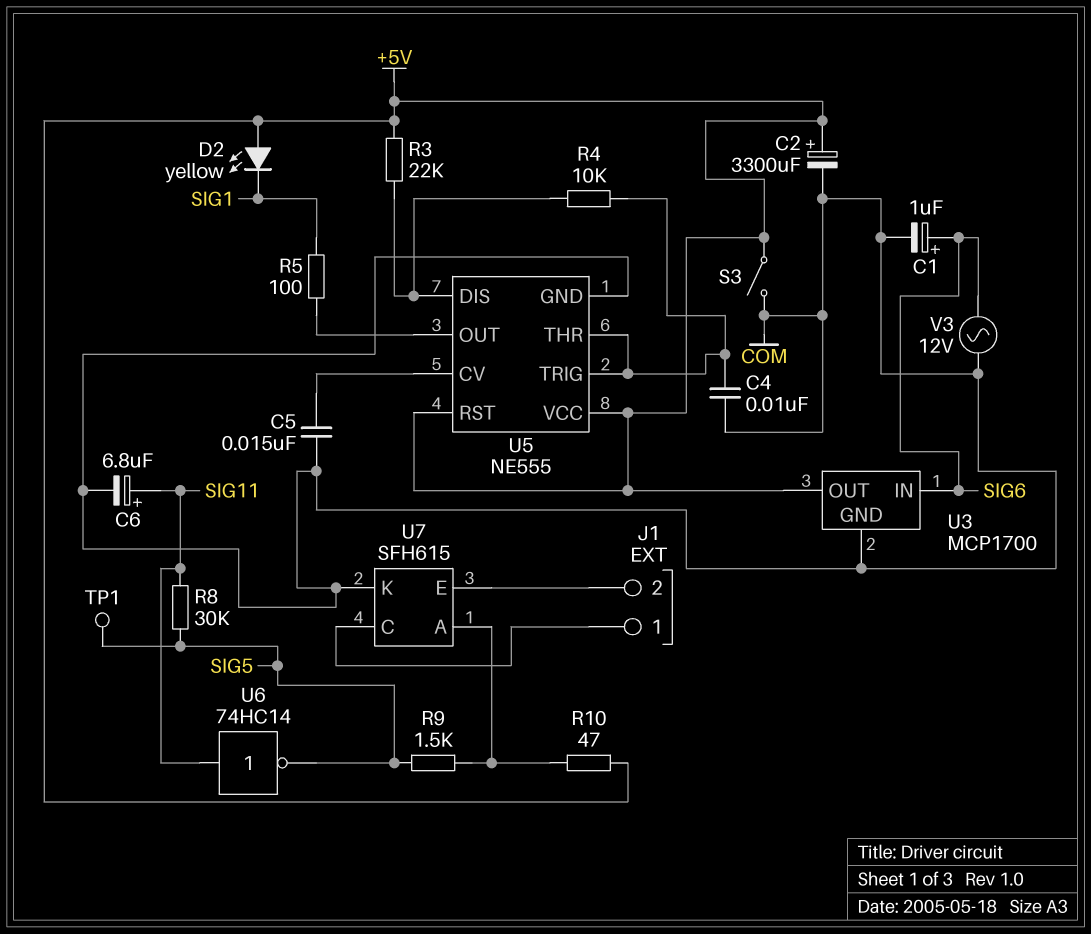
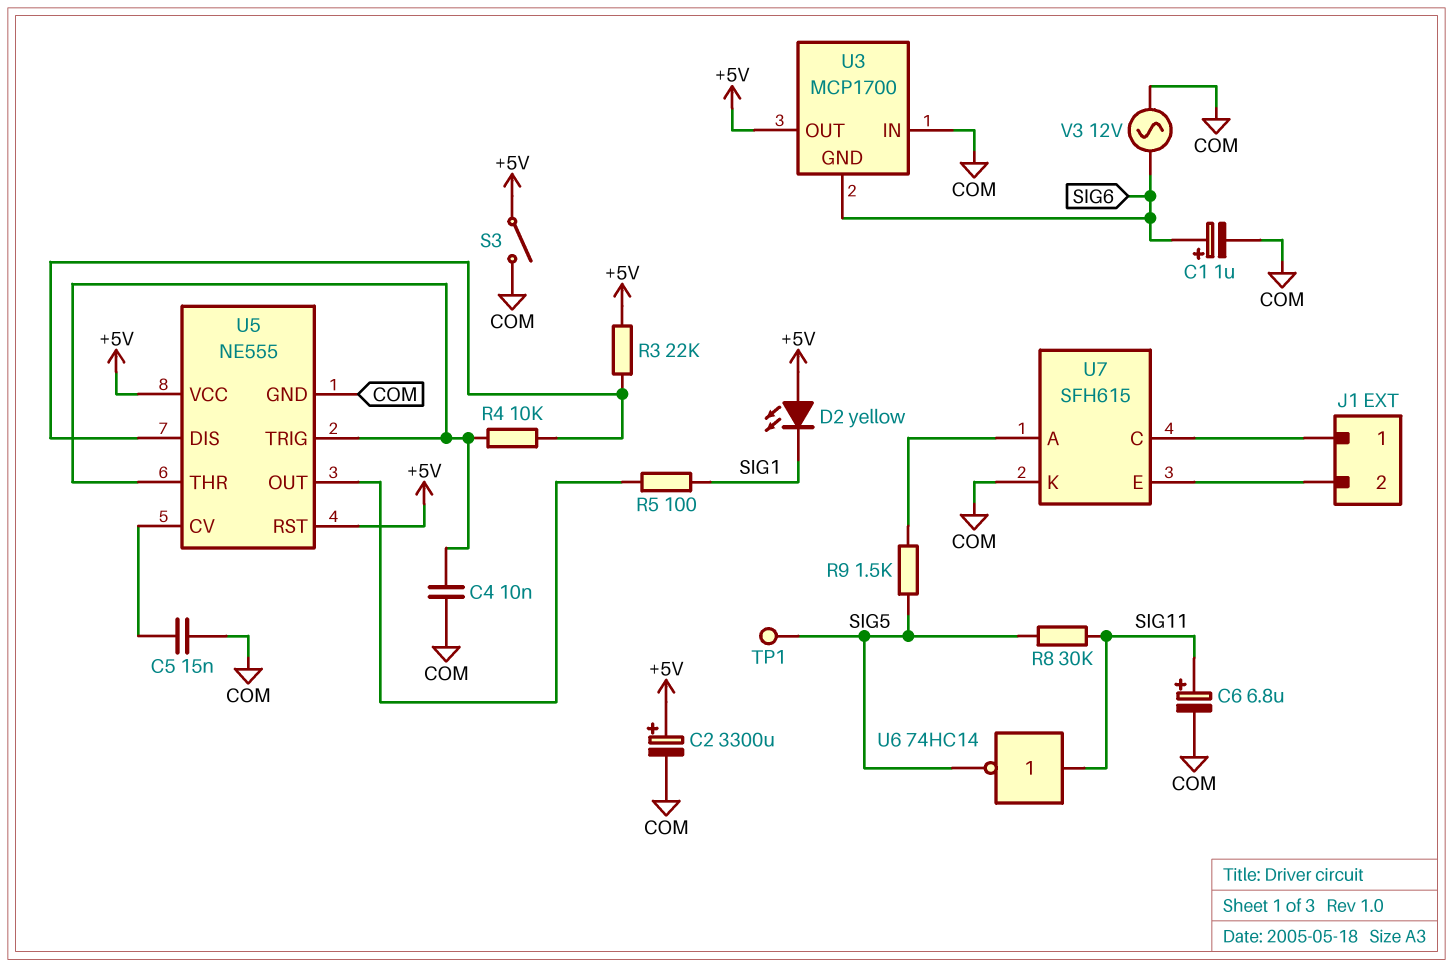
R10: 47 (+5V, U7/A) -> none
U3 pin GND: COM -> SIG6
U3 pin IN: SIG6 -> COM

